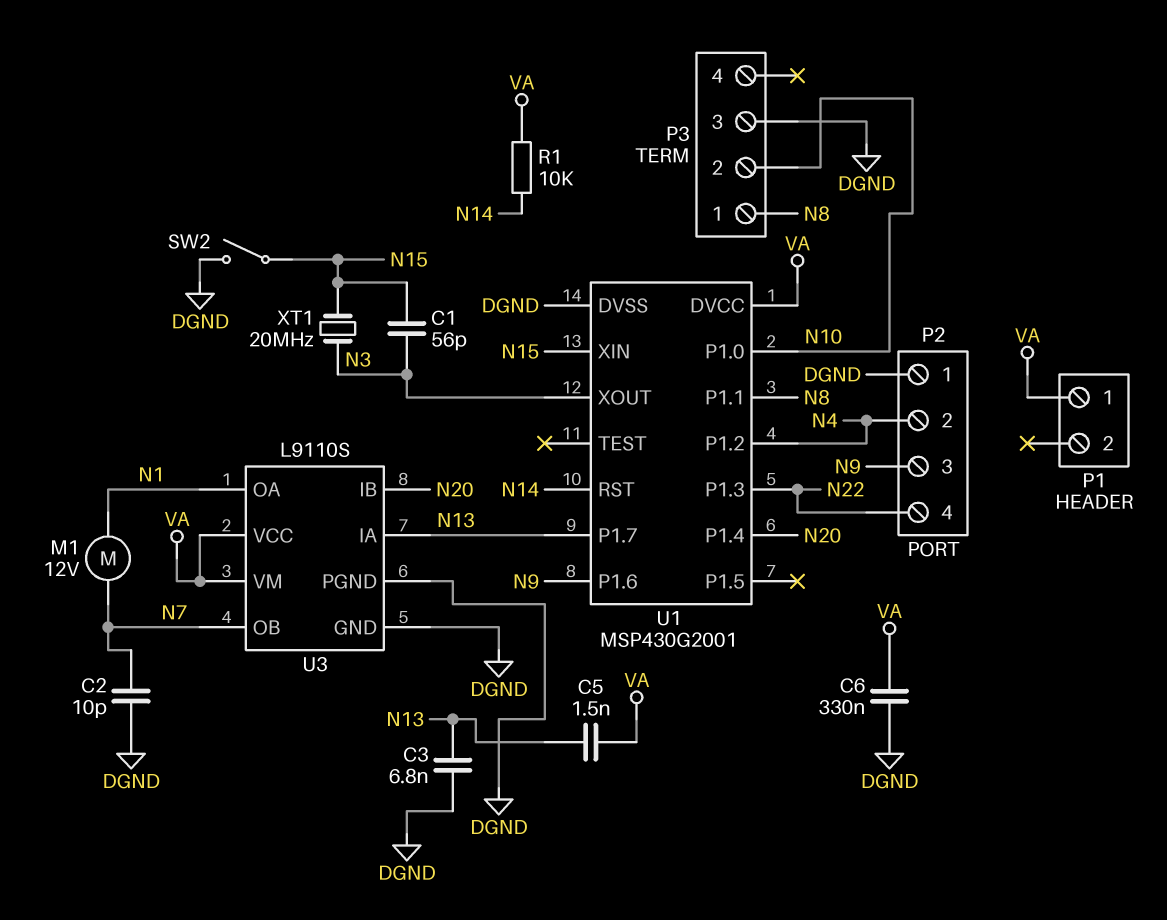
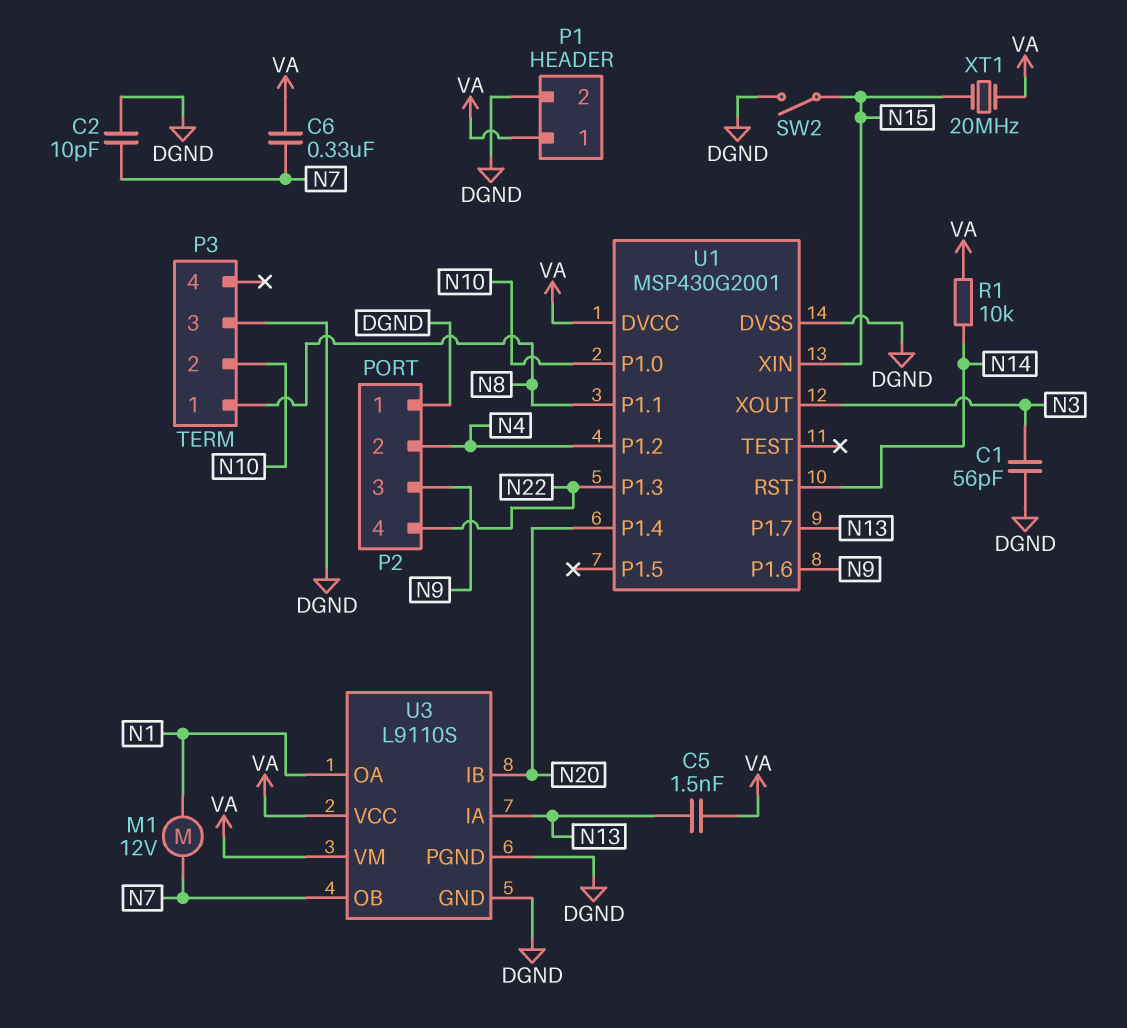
C1: 56pF (N3, N15) -> 56pF (DGND, N3)
C3: 6.8nF (DGND, N13) -> none
C6: 330nF (DGND, VA) -> 330nF (N7, VA)
P1 pin 2: none -> DGND
XT1: 20MHz (N3, N15) -> 20MHz (N15, VA)

